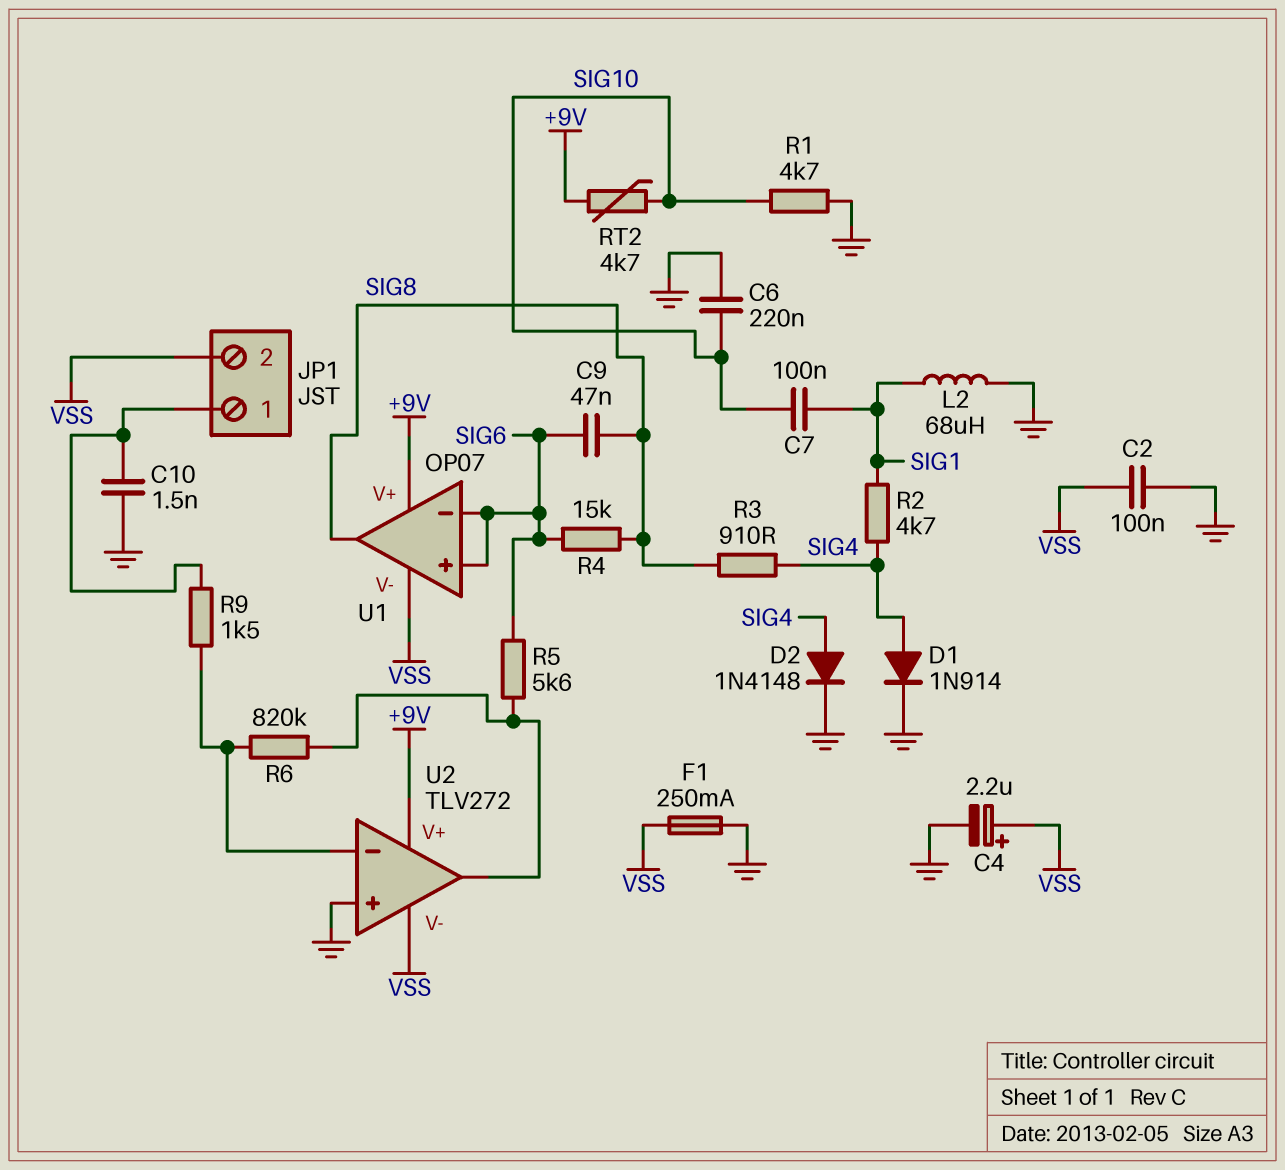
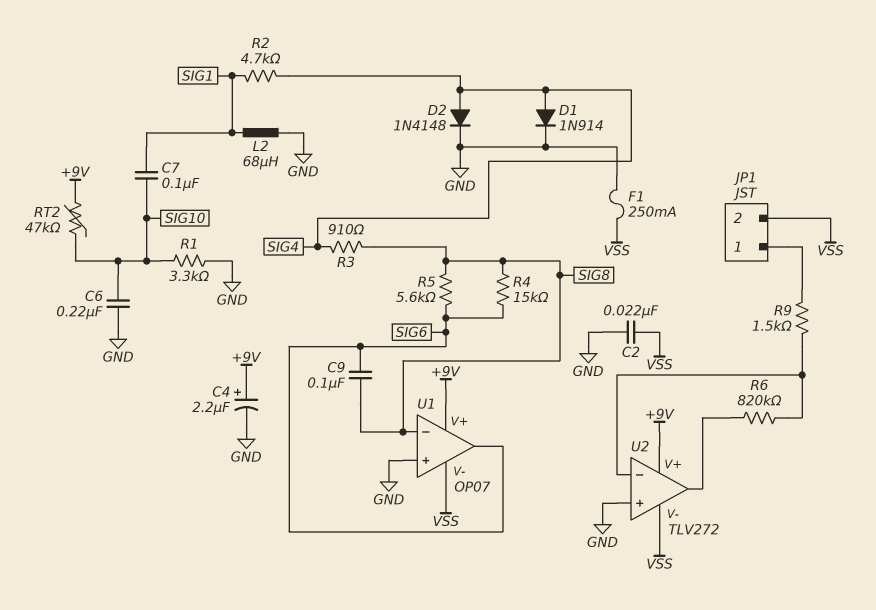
C2: 100nF (GND, VSS) -> 22nF (GND, VSS)
C4: 2.2uF (plus VSS, minus GND) -> 2.2uF (plus +9V, minus GND)
C9: 47nF (SIG6, SIG8) -> 100nF (SIG6, SIG8)
C10: 1.5nF (GND, JP1/1) -> none
R1: 4.7k (GND, SIG10) -> 3.3k (GND, SIG10)
R5: 5.6k (SIG6, U2/out) -> 5.6k (SIG6, SIG8)
RT2: 4.7k (+9V, SIG10) -> 47k (+9V, SIG10)
U1 pin in+: SIG6 -> GND
U1 pin in-: SIG6 -> SIG8
U1 pin out: SIG8 -> SIG6

